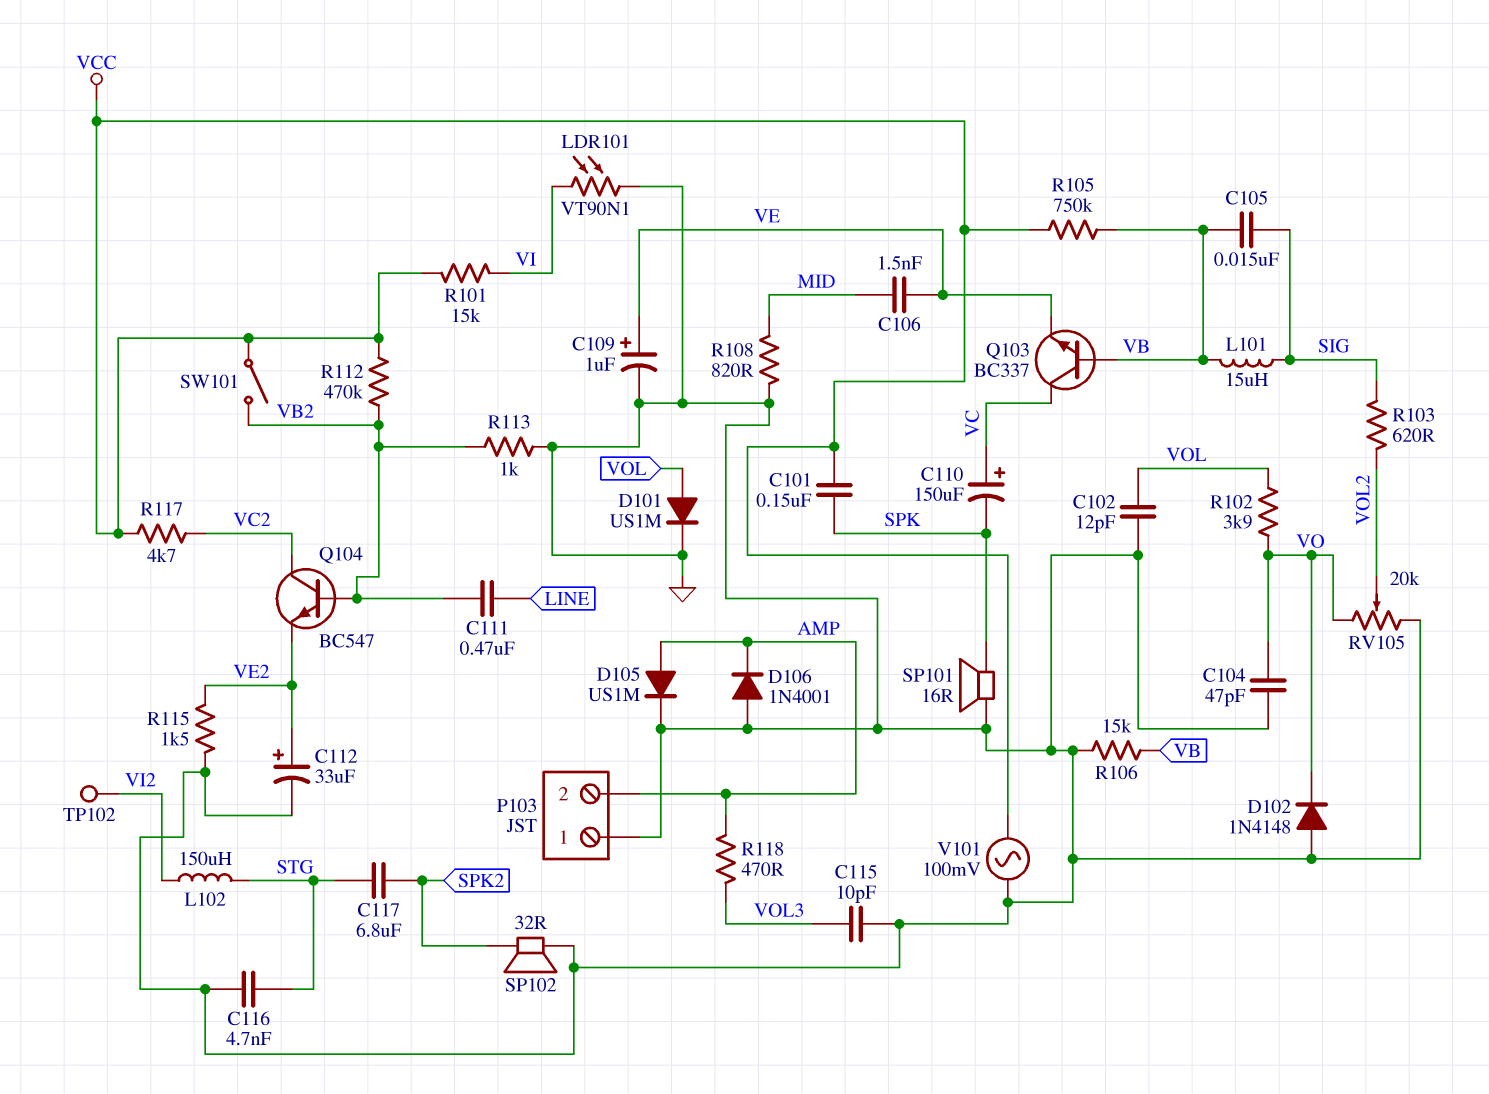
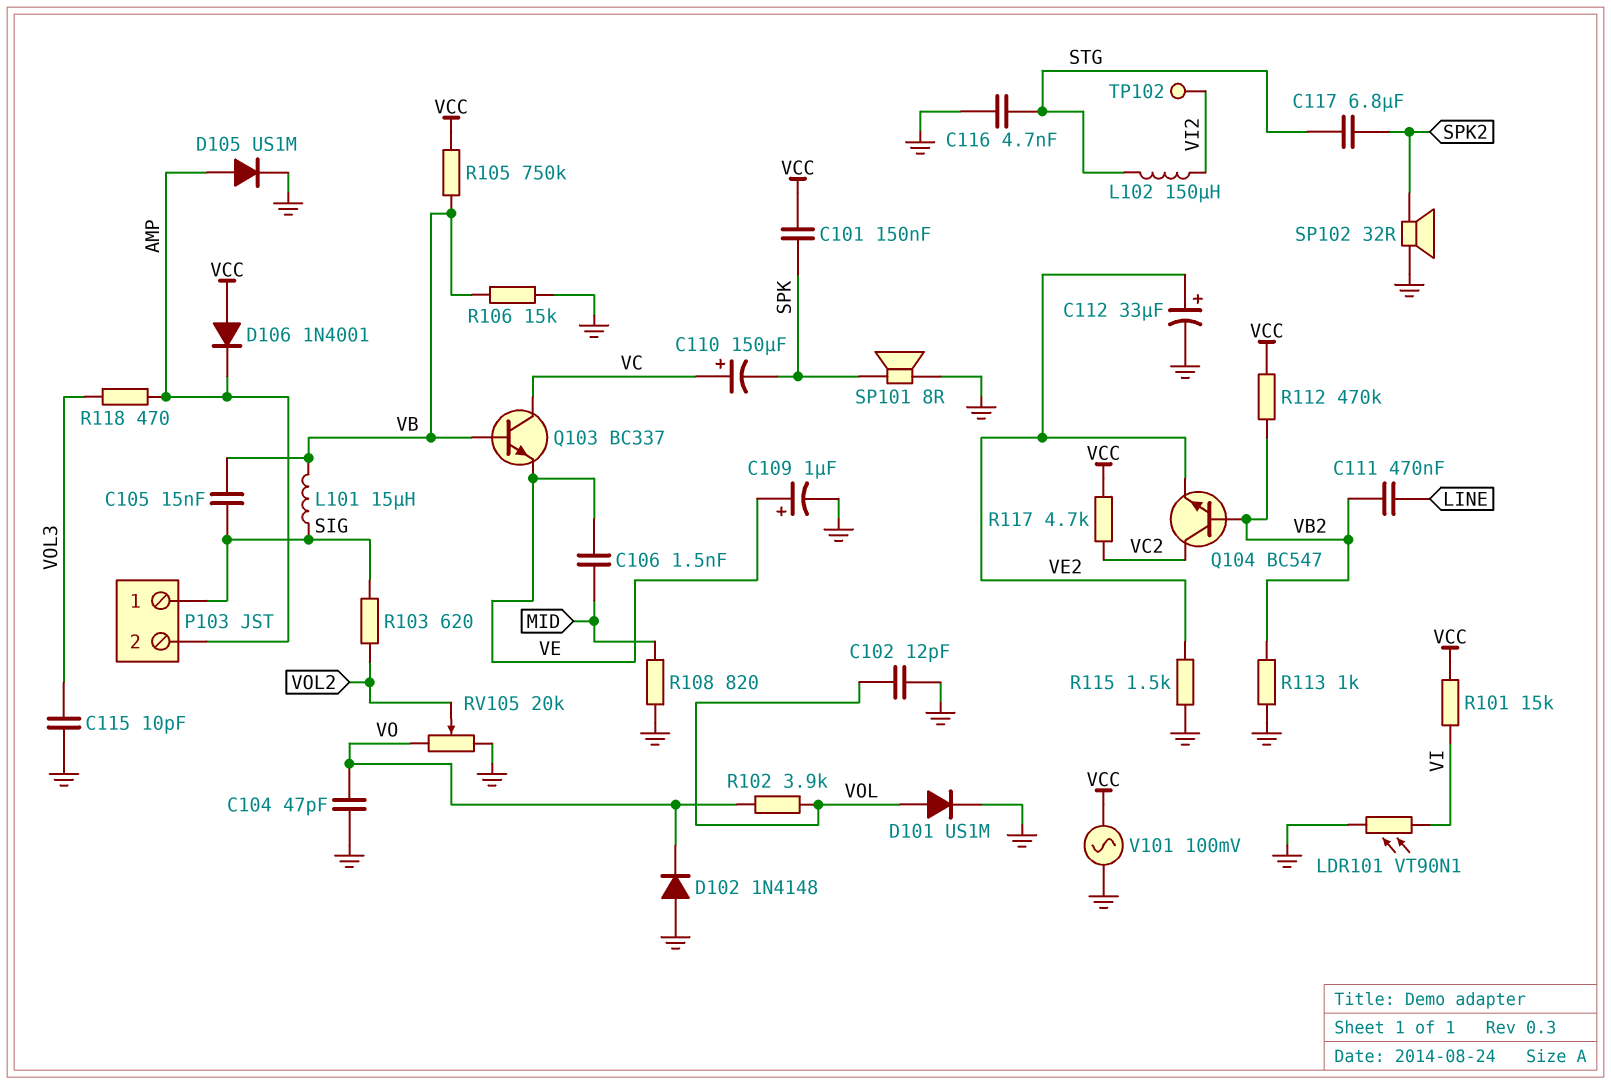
D106: diode 1N4001 (A GND, K AMP) -> diode 1N4001 (A VCC, K AMP)
P103 pin 1: GND -> SIG
SP101: speaker 16R (GND, SPK) -> speaker 8R (GND, SPK)
SW101: switch (VB2, VCC) -> none

